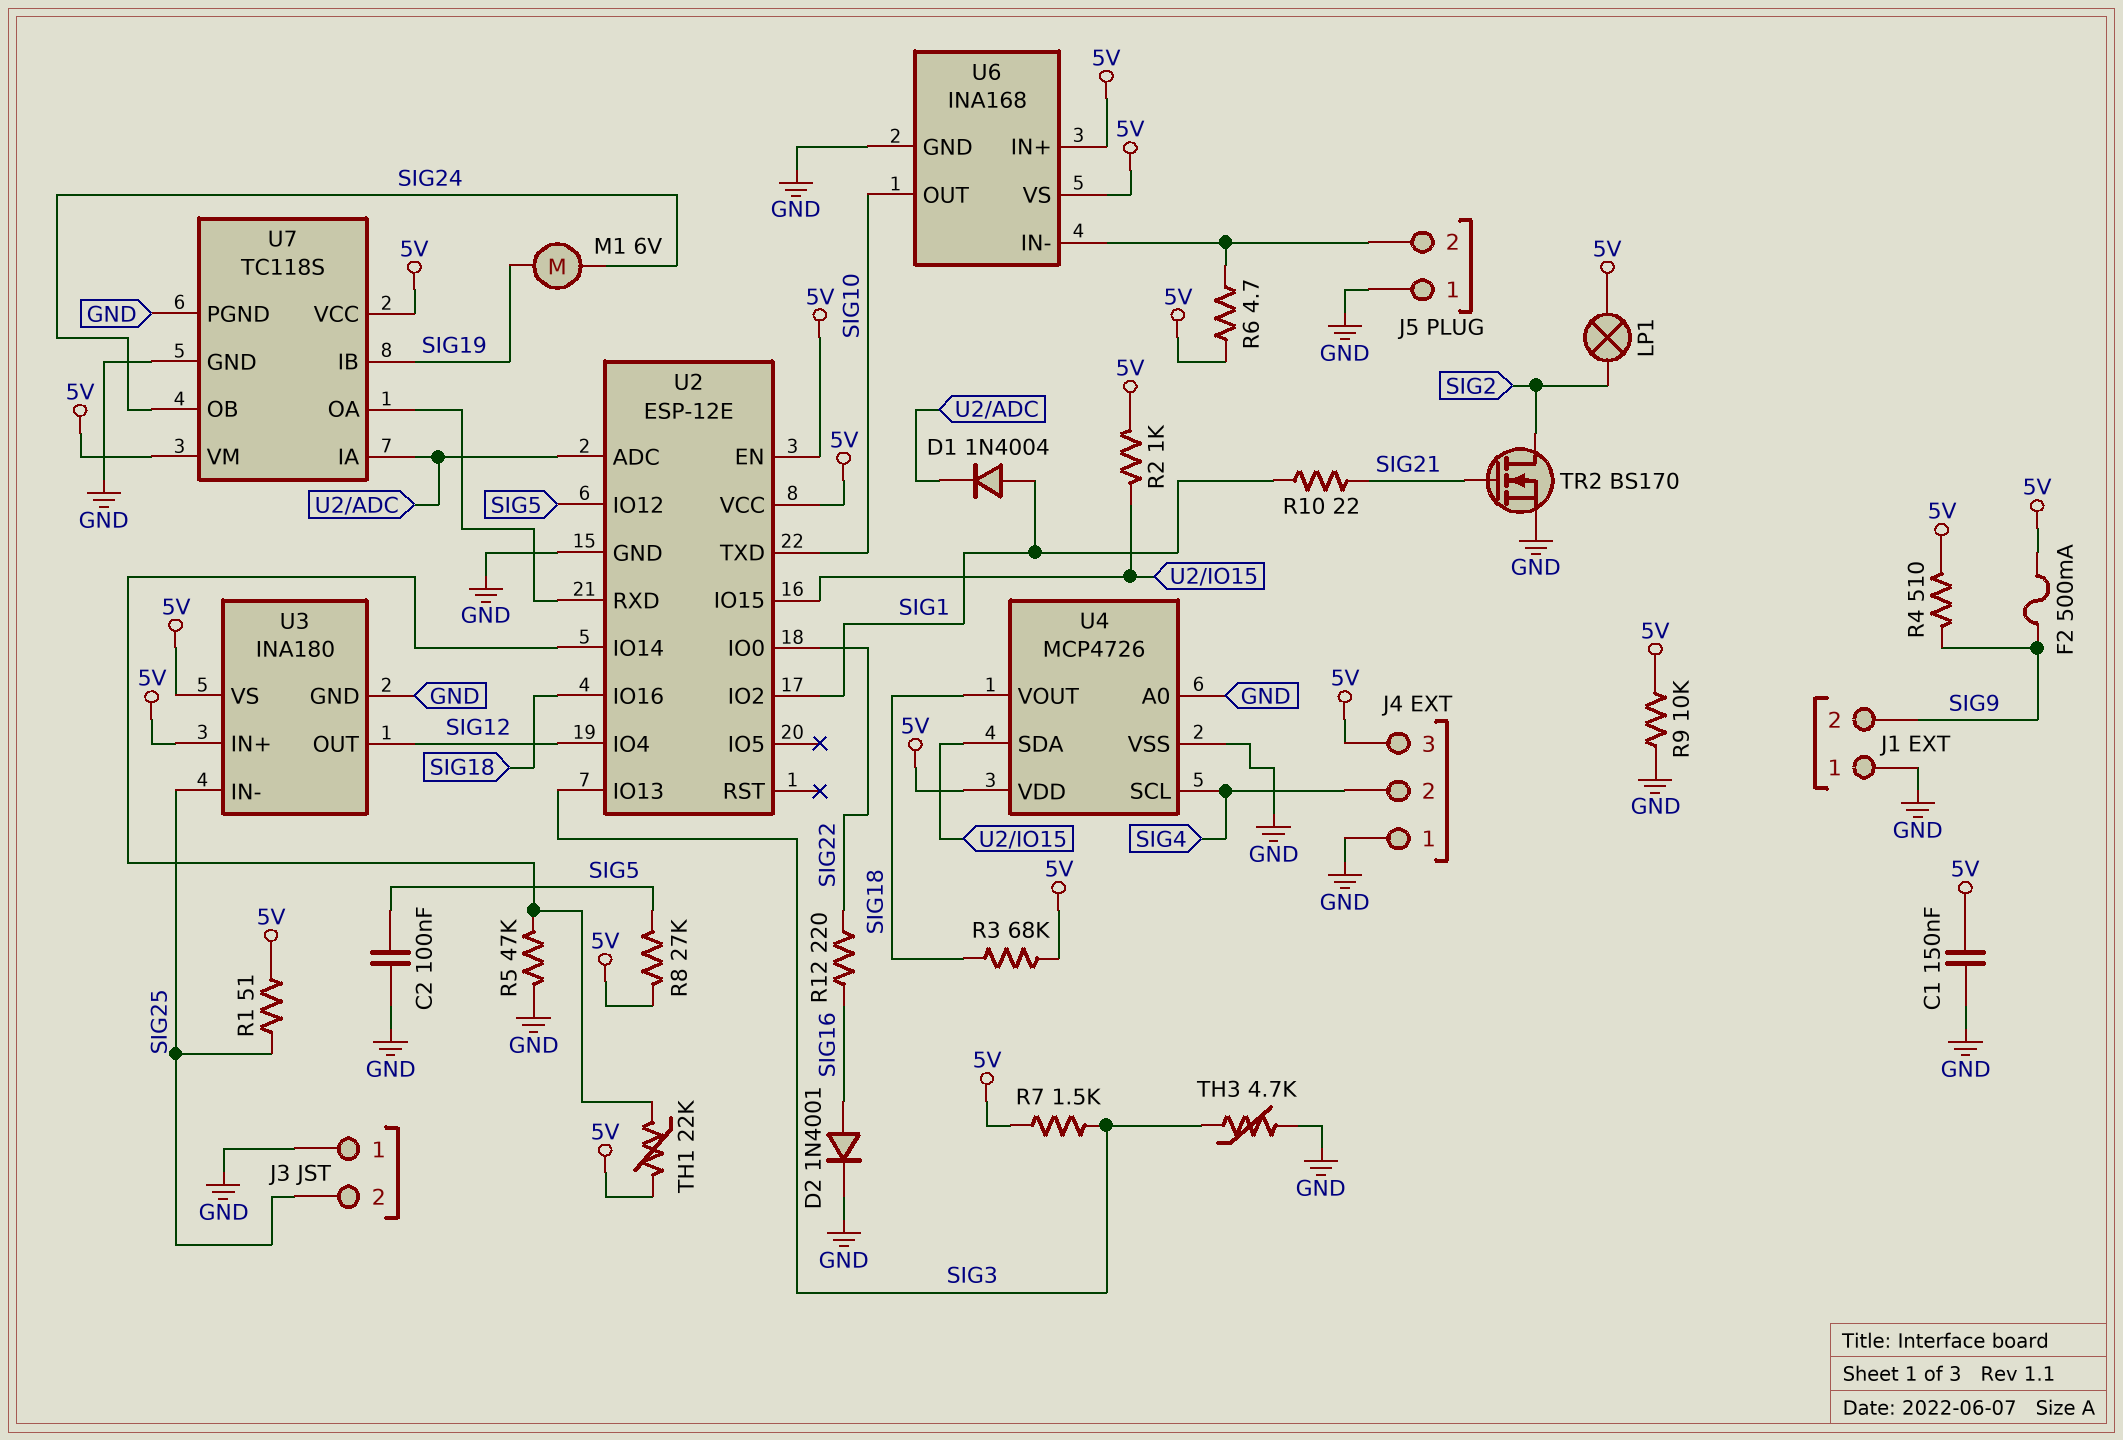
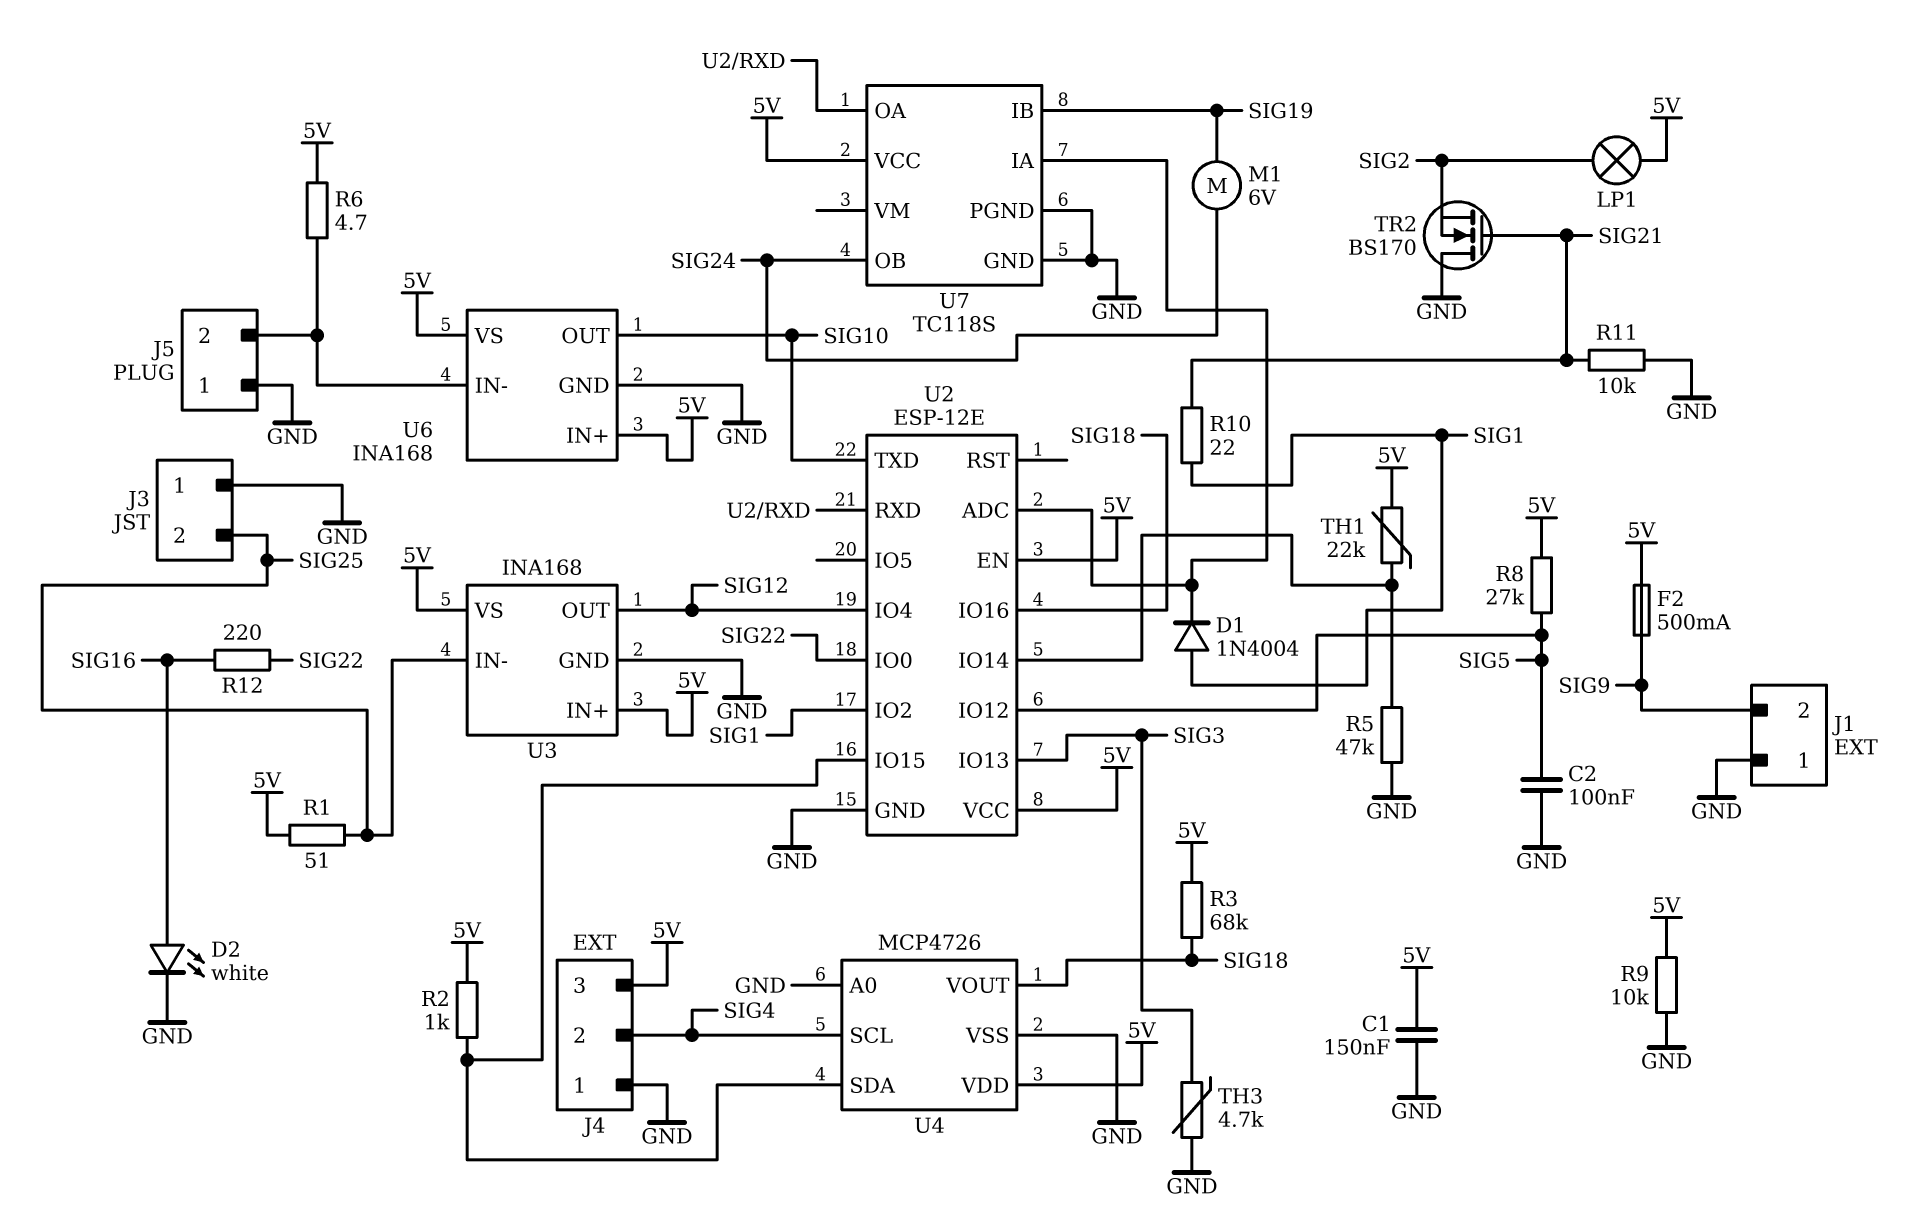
D2: diode 1N4001 (A SIG16, K GND) -> LED white (A SIG16, K GND)
R4: 510 (5V, SIG9) -> none
R7: 1.5k (5V, SIG3) -> none
R11: none -> 10k (GND, SIG21)
TR2: NMOS BS170 (G SIG21, D SIG2, S GND) -> NMOS BS170 (G SIG21, D GND, S SIG2)
U3: INA180 -> INA168
U7 pin VM: 5V -> none

